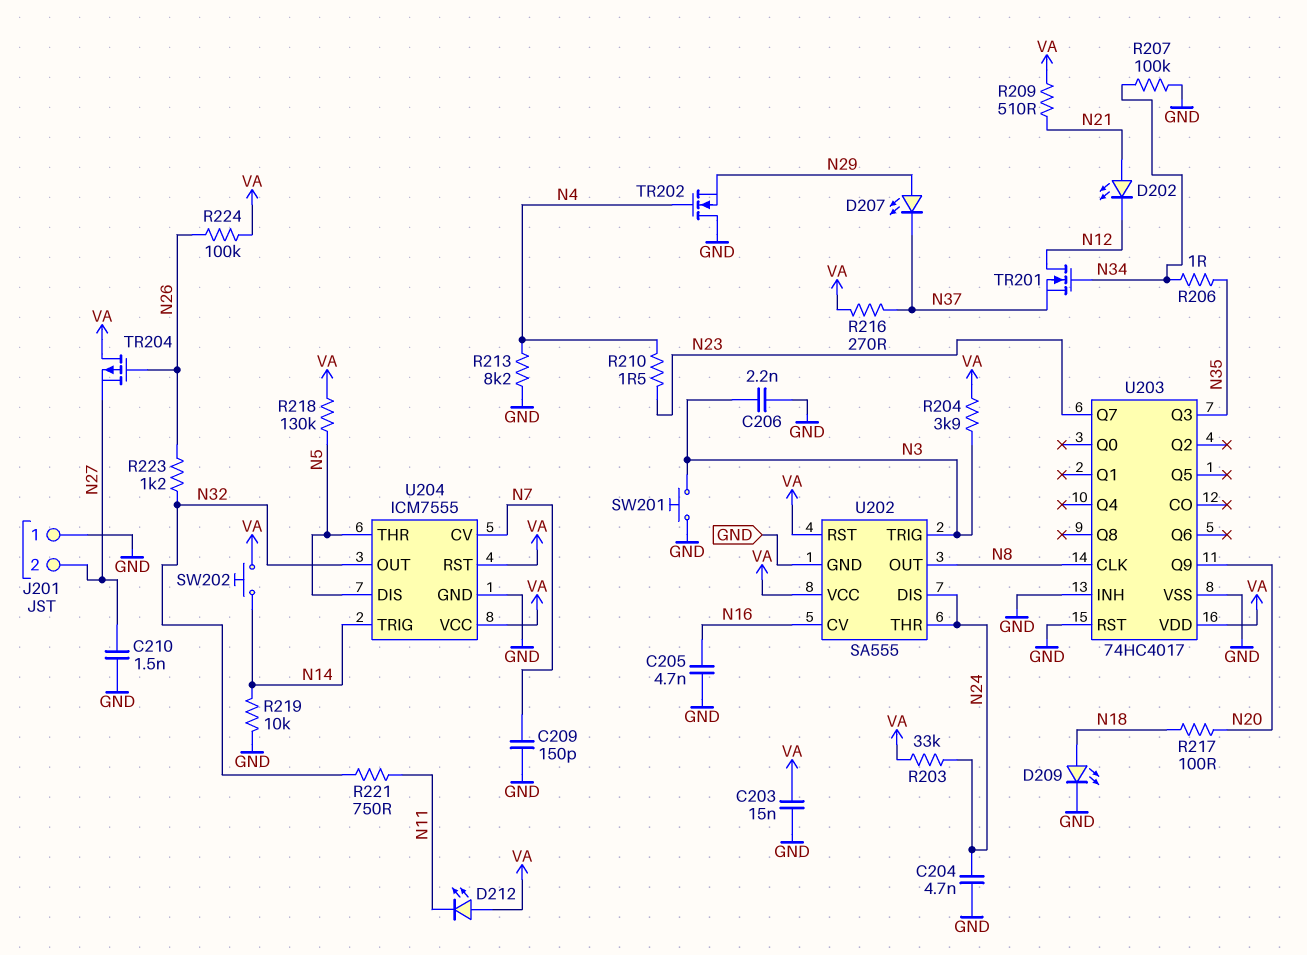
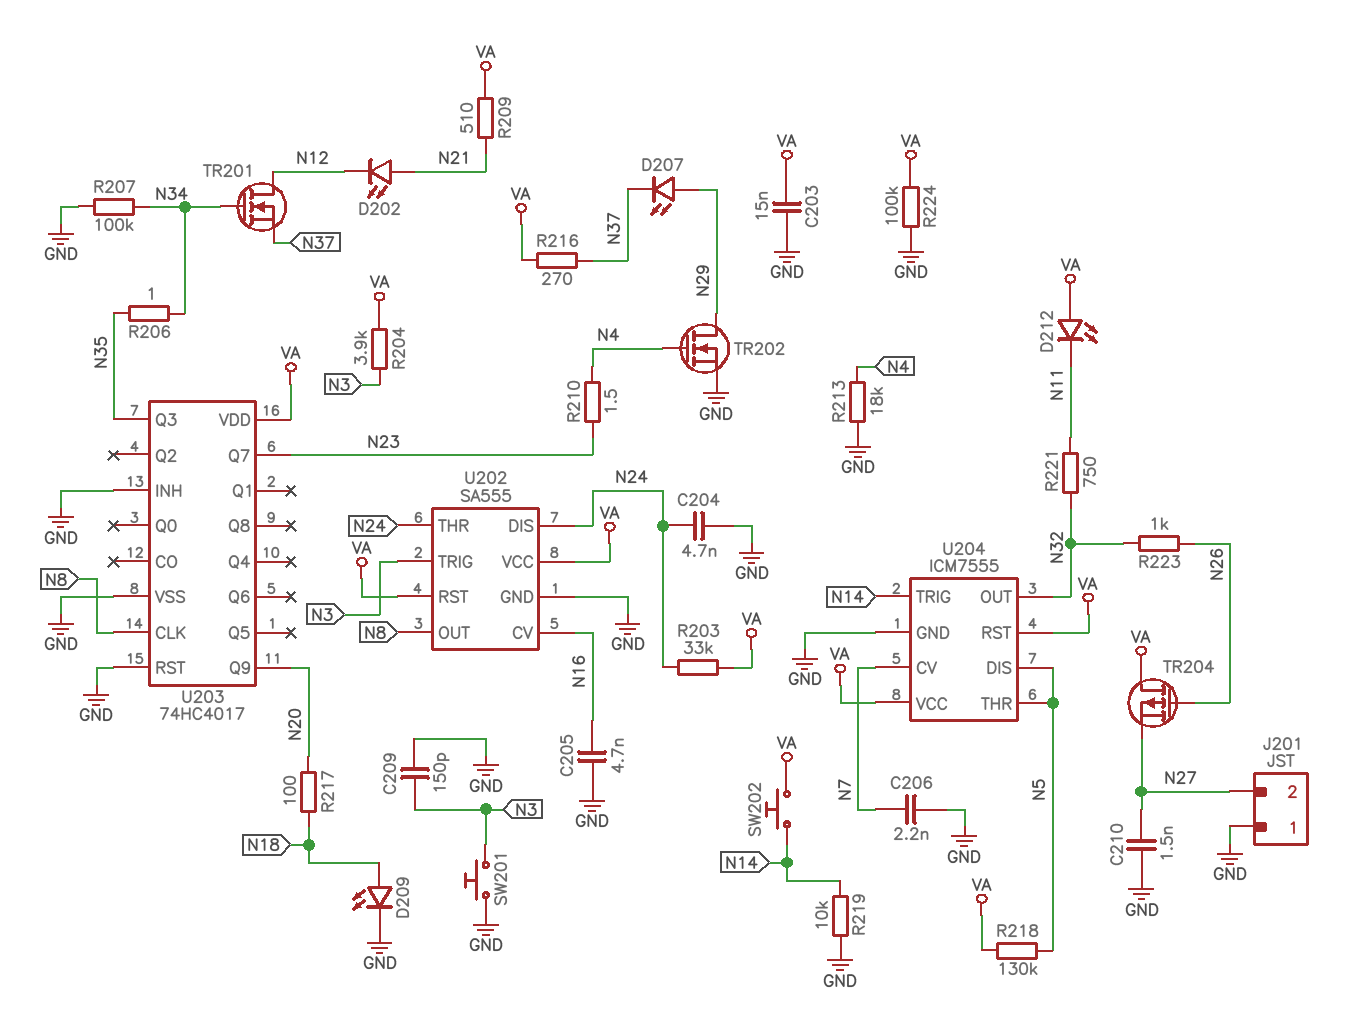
C206: 2.2nF (GND, N3) -> 2.2nF (GND, N7)
C209: 150pF (GND, N7) -> 150pF (GND, N3)
R213: 8.2k (GND, N4) -> 18k (GND, N4)
R223: 1.2k (N26, N32) -> 1k (N26, N32)
R224: 100k (N26, VA) -> 100k (GND, VA)
TR202: NMOS (G N4, D GND, S N29) -> NMOS (G N4, D N29, S GND)

